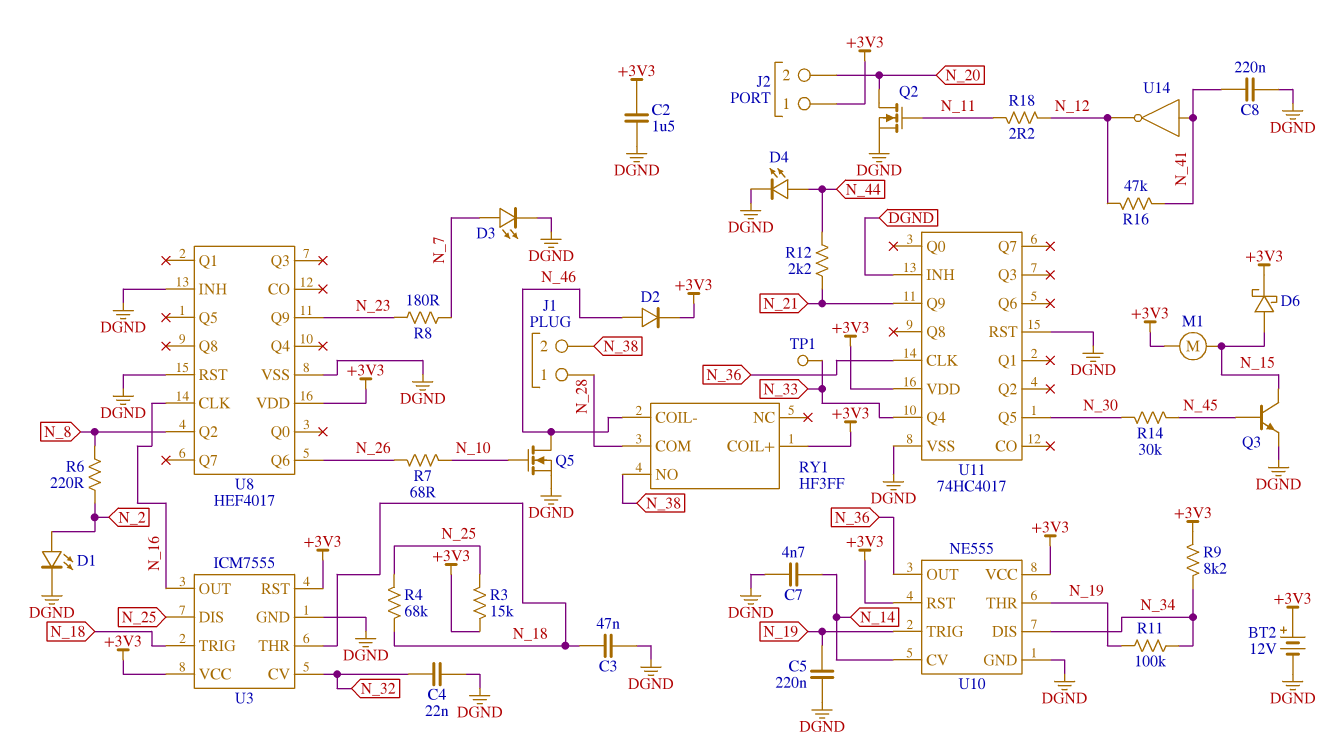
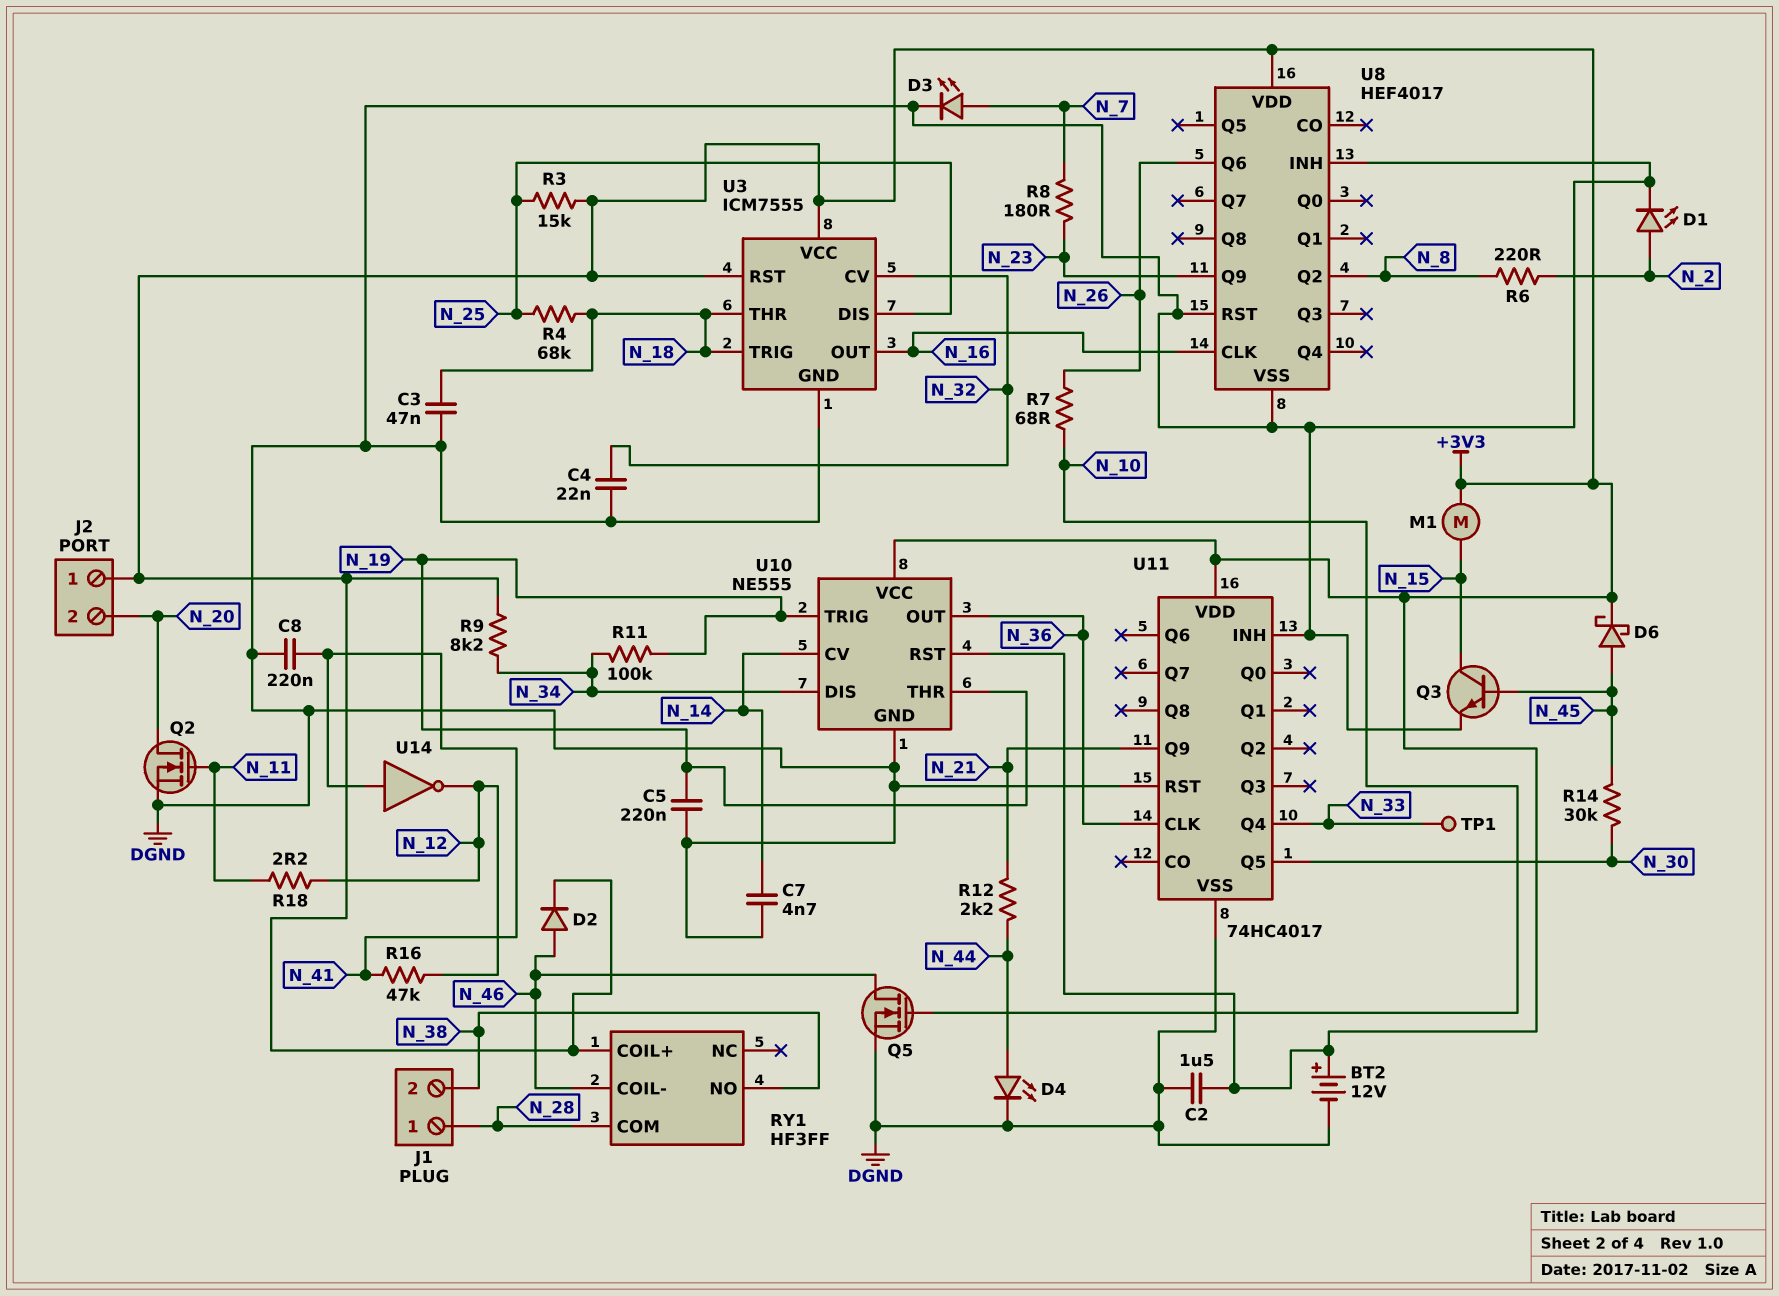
D6: schottky (A N_15, K +3V3) -> schottky (A N_45, K +3V3)

